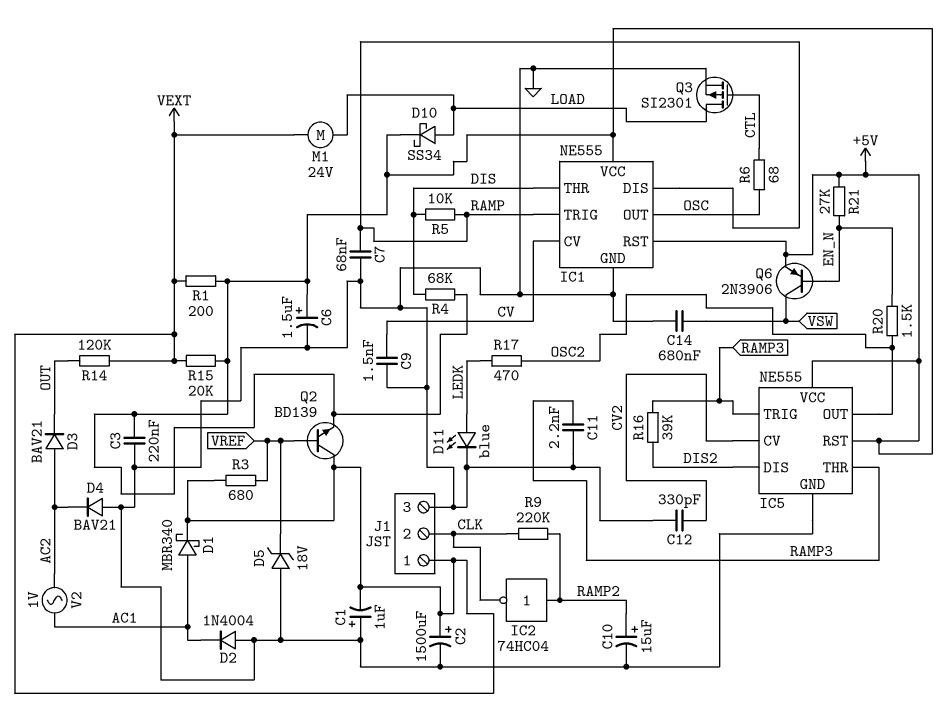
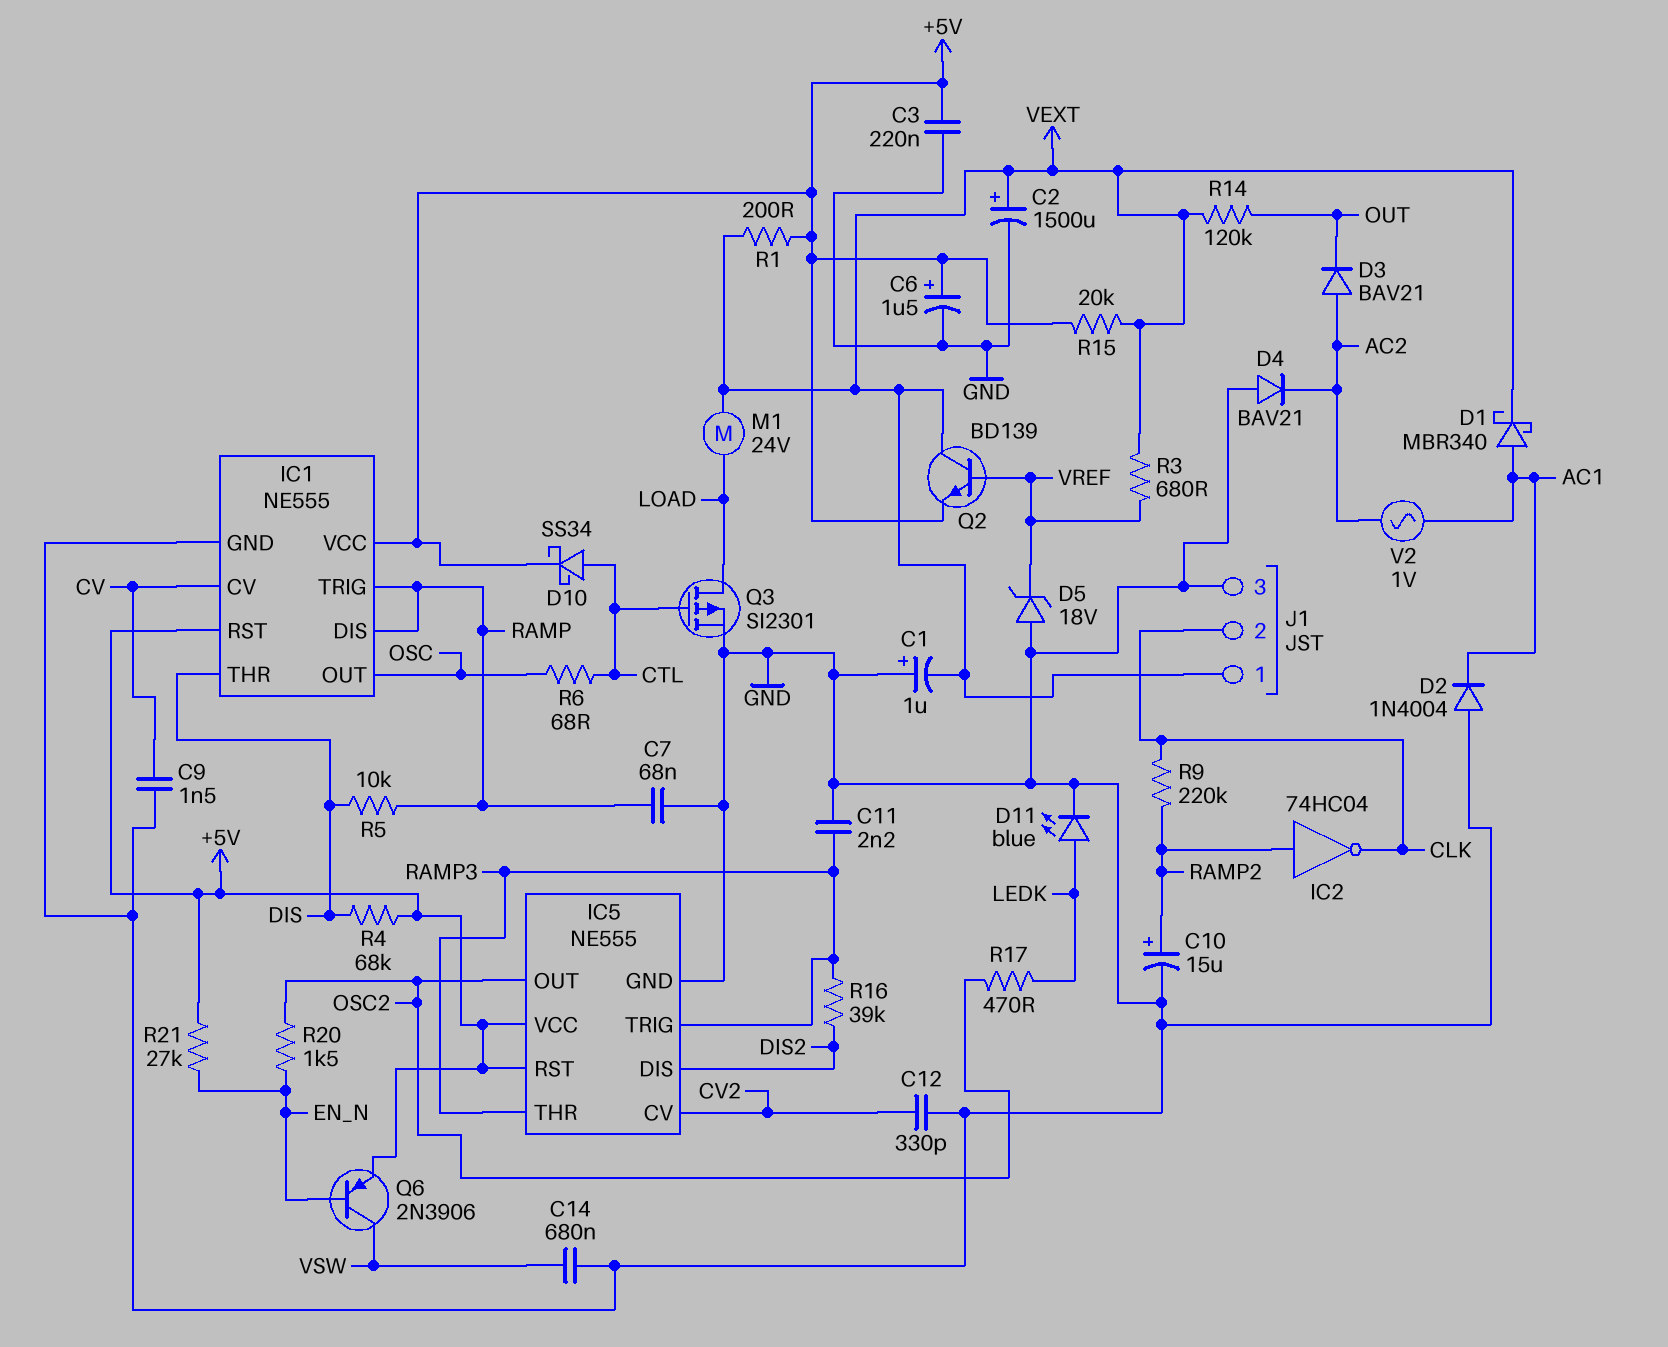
D10: schottky SS34 (A LOAD, K +5V) -> schottky SS34 (A CTL, K +5V)

